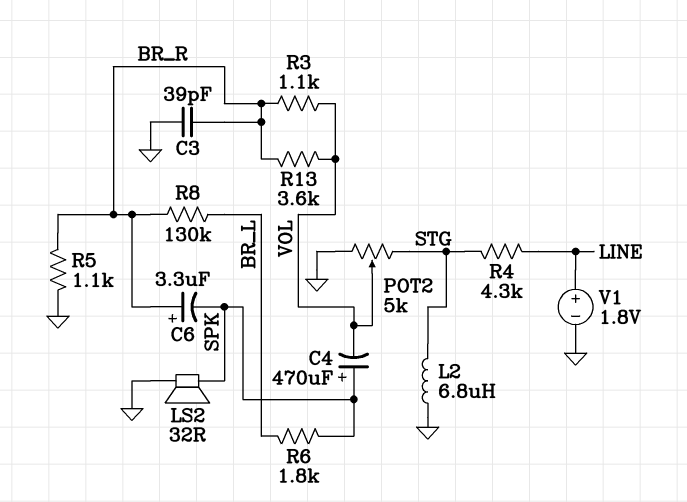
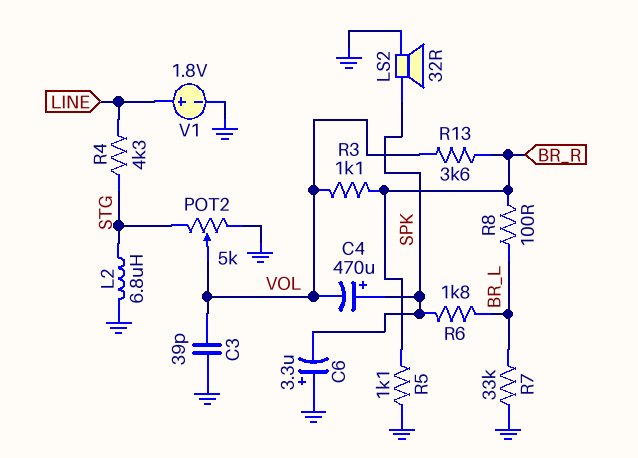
C3: 39pF (BR_R, GND) -> 39pF (GND, VOL)
C6: 3.3uF (plus BR_R, minus SPK) -> 3.3uF (plus GND, minus SPK)
R7: none -> 33k (BR_L, GND)
R8: 130k (BR_L, BR_R) -> 100 (BR_L, BR_R)

